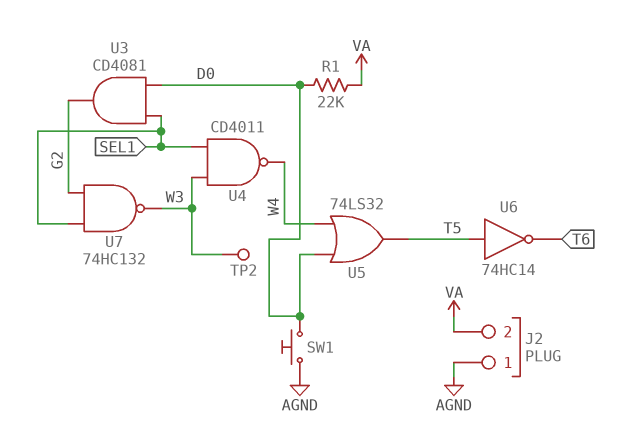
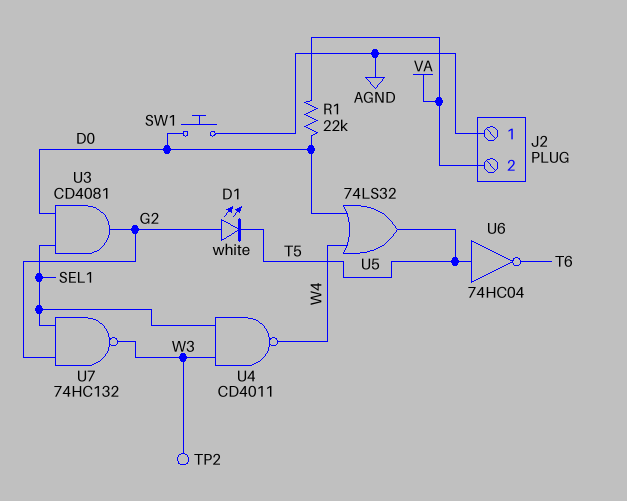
D1: none -> LED white (A G2, K T5)
U6: NOT 74HC14 (in T5, out T6) -> NOT 74HC04 (in T5, out T6)

